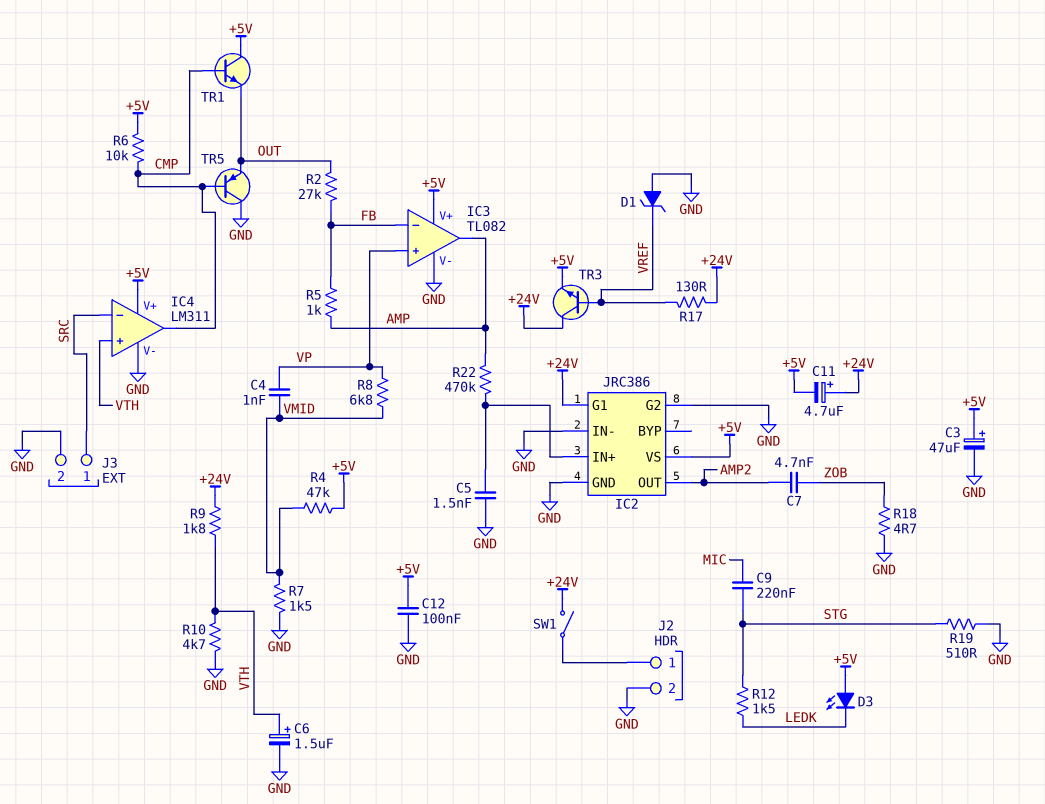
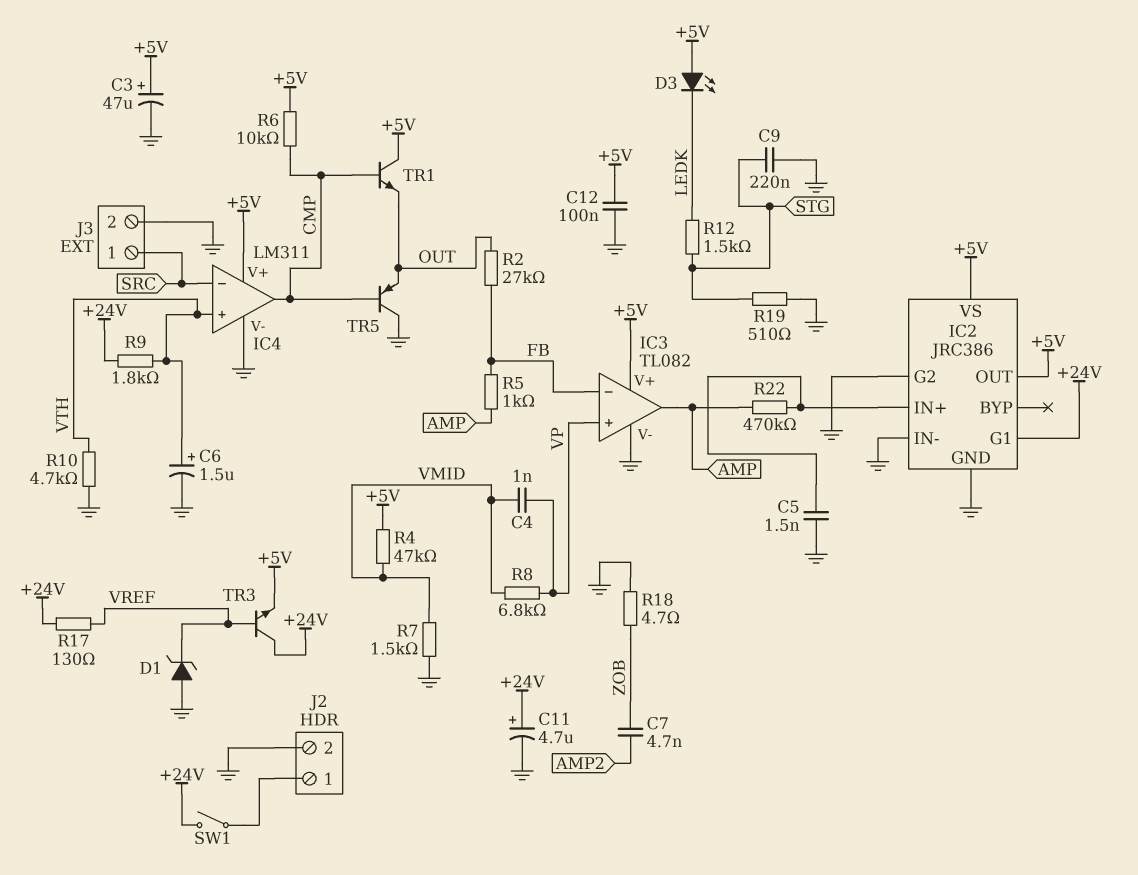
C9: 220nF (MIC, STG) -> 220nF (GND, STG)
C11: 4.7uF (plus +24V, minus +5V) -> 4.7uF (plus +24V, minus GND)
IC2 pin OUT: AMP2 -> +5V

